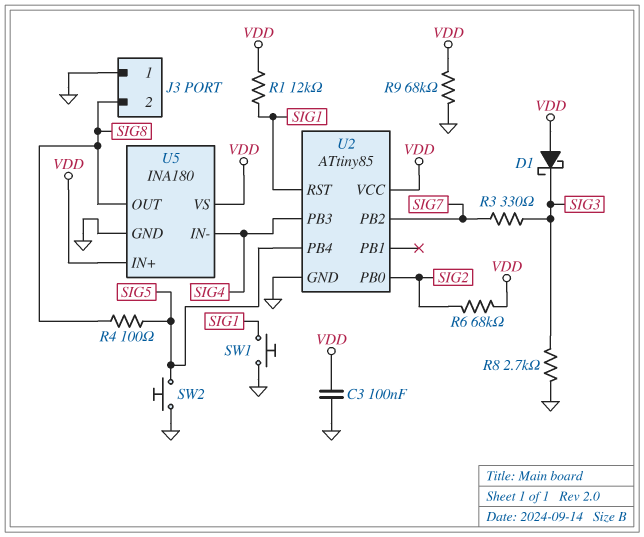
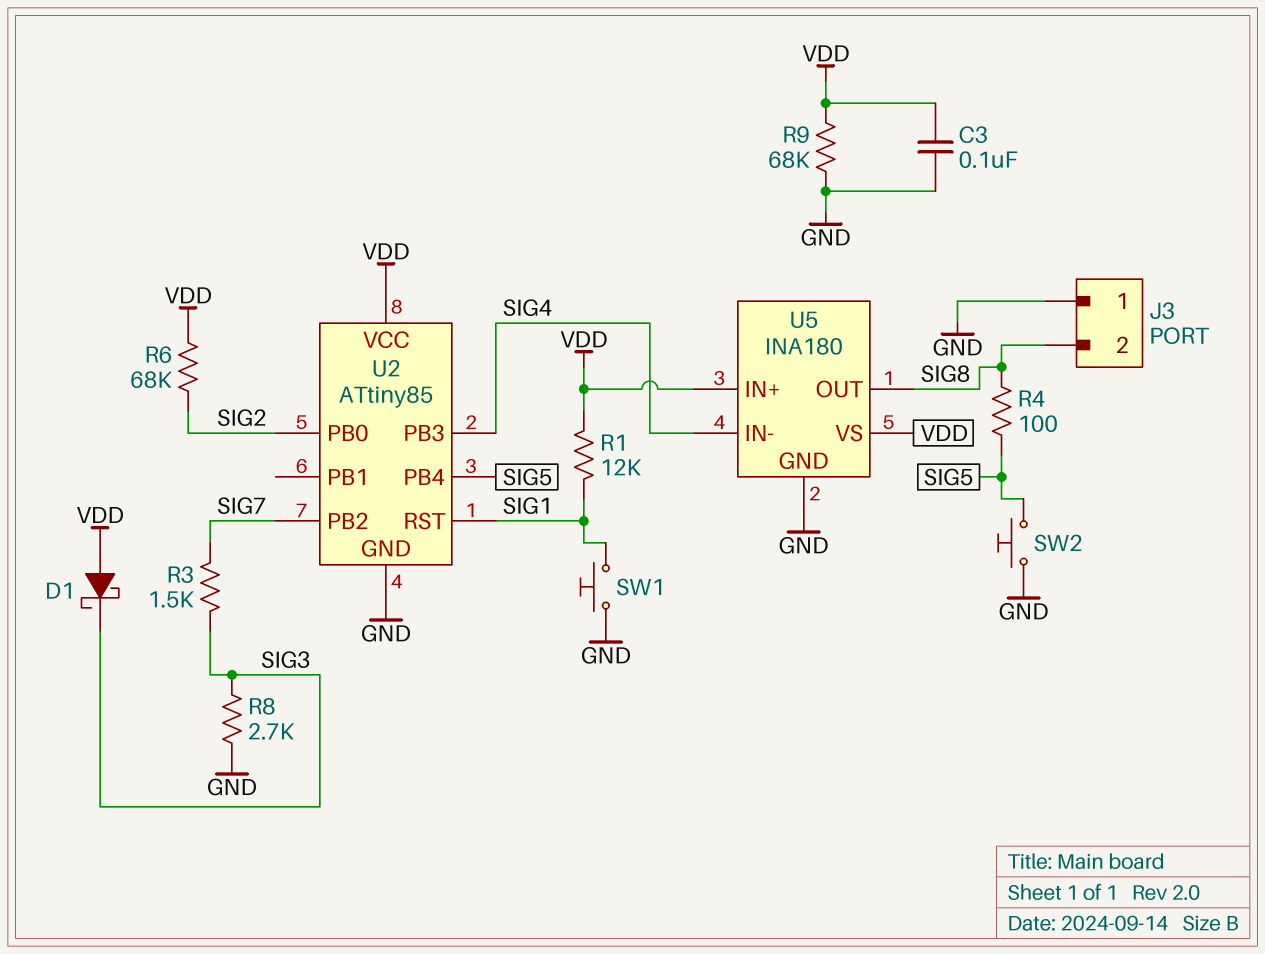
R3: 330 (SIG3, SIG7) -> 1.5k (SIG3, SIG7)

